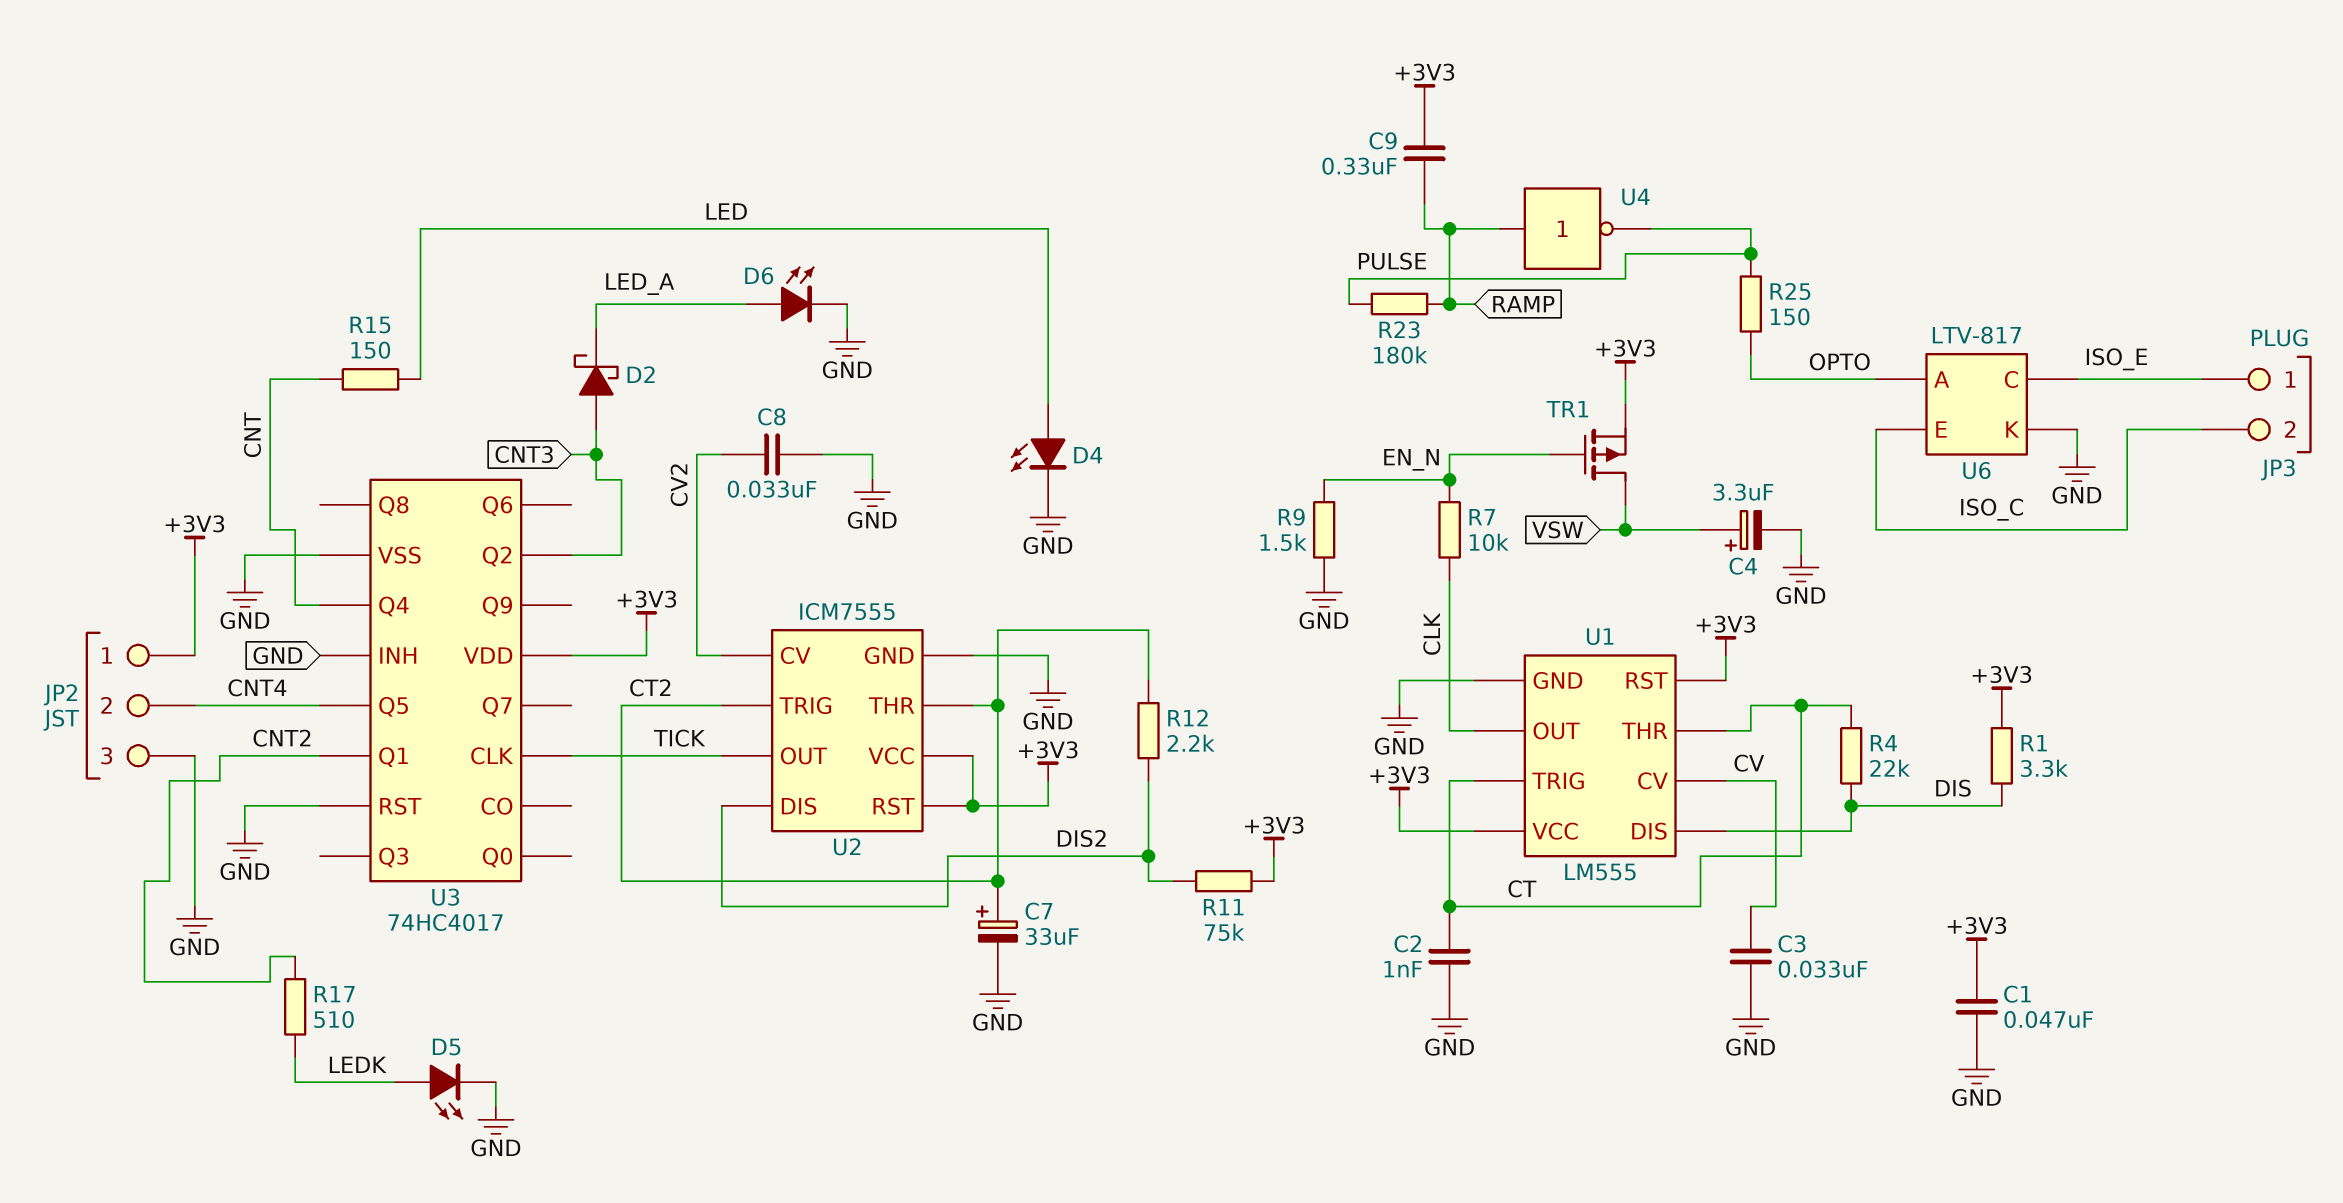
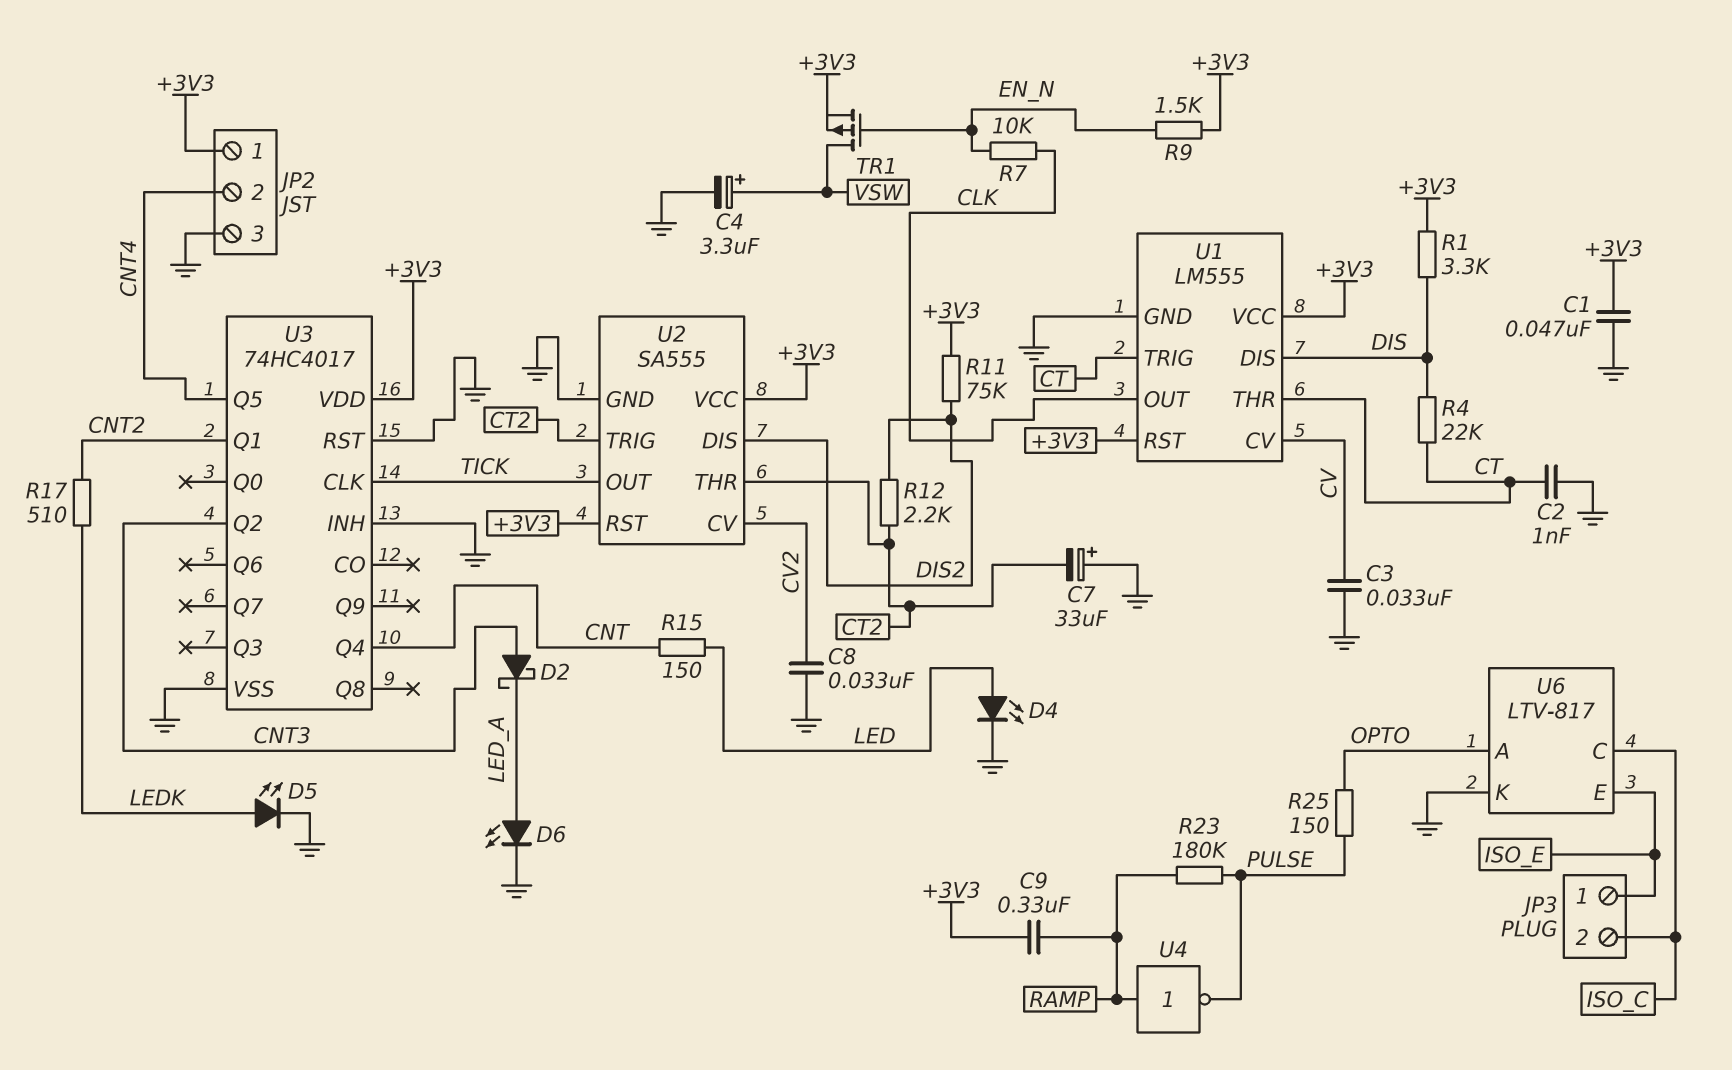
C7: 33uF (plus CT2, minus GND) -> 33uF (plus GND, minus CT2)
R9: 1.5k (EN_N, GND) -> 1.5k (+3V3, EN_N)
U2: ICM7555 -> SA555
U6 pin C: ISO_E -> ISO_C
U6 pin E: ISO_C -> ISO_E

